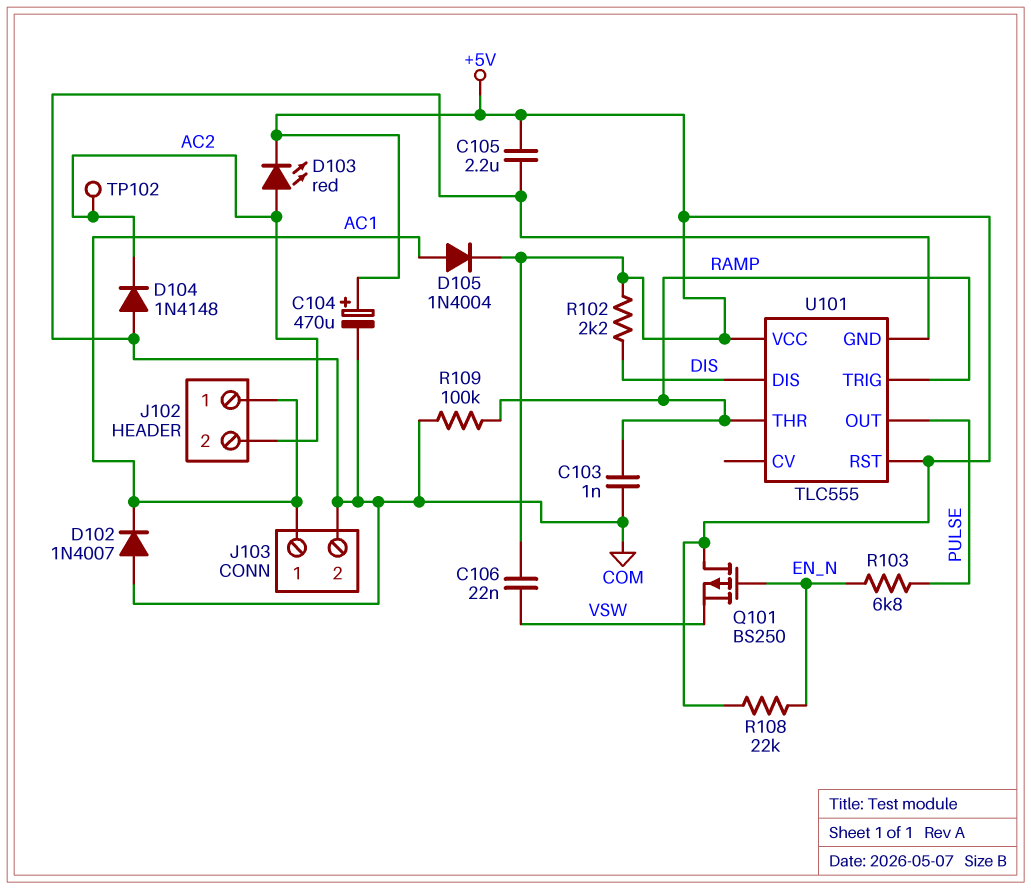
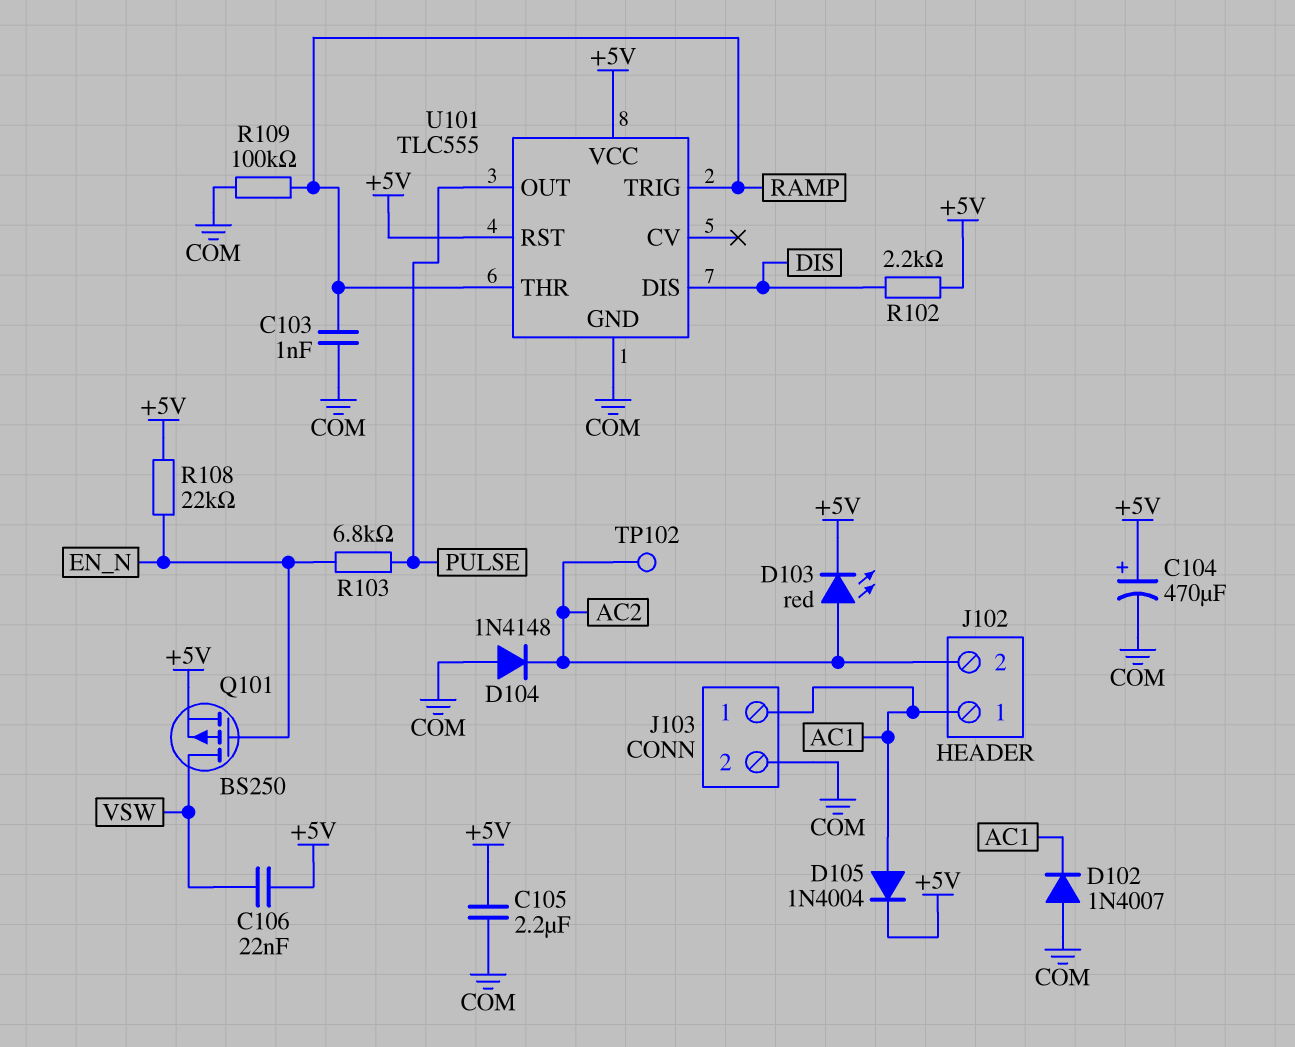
Q101: PMOS BS250 (G EN_N, D +5V, S VSW) -> PMOS BS250 (G EN_N, D VSW, S +5V)

